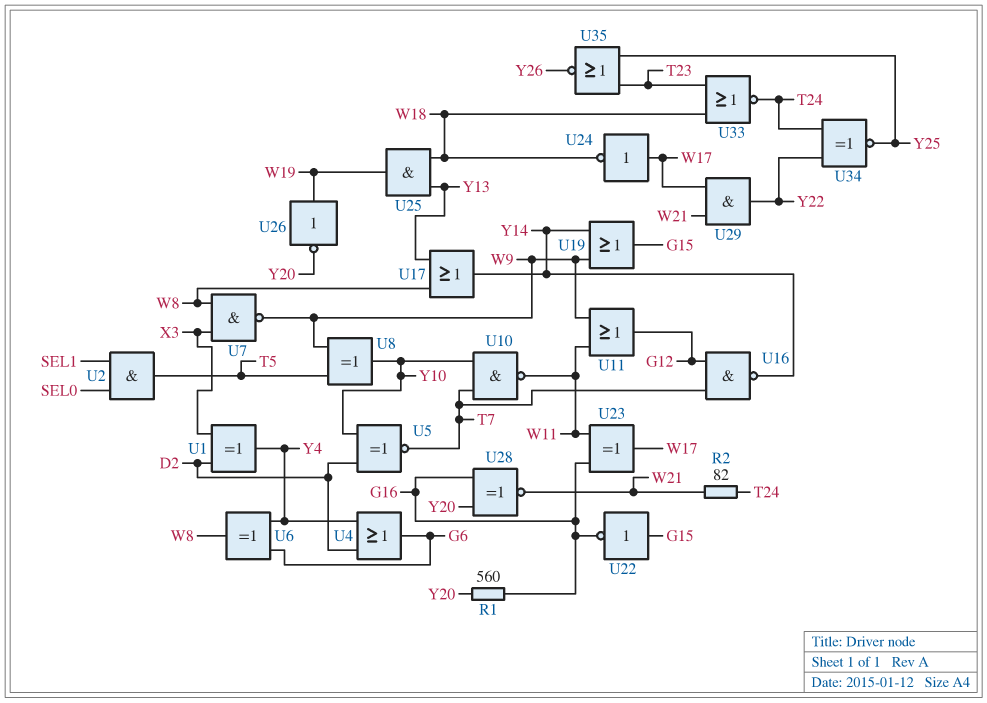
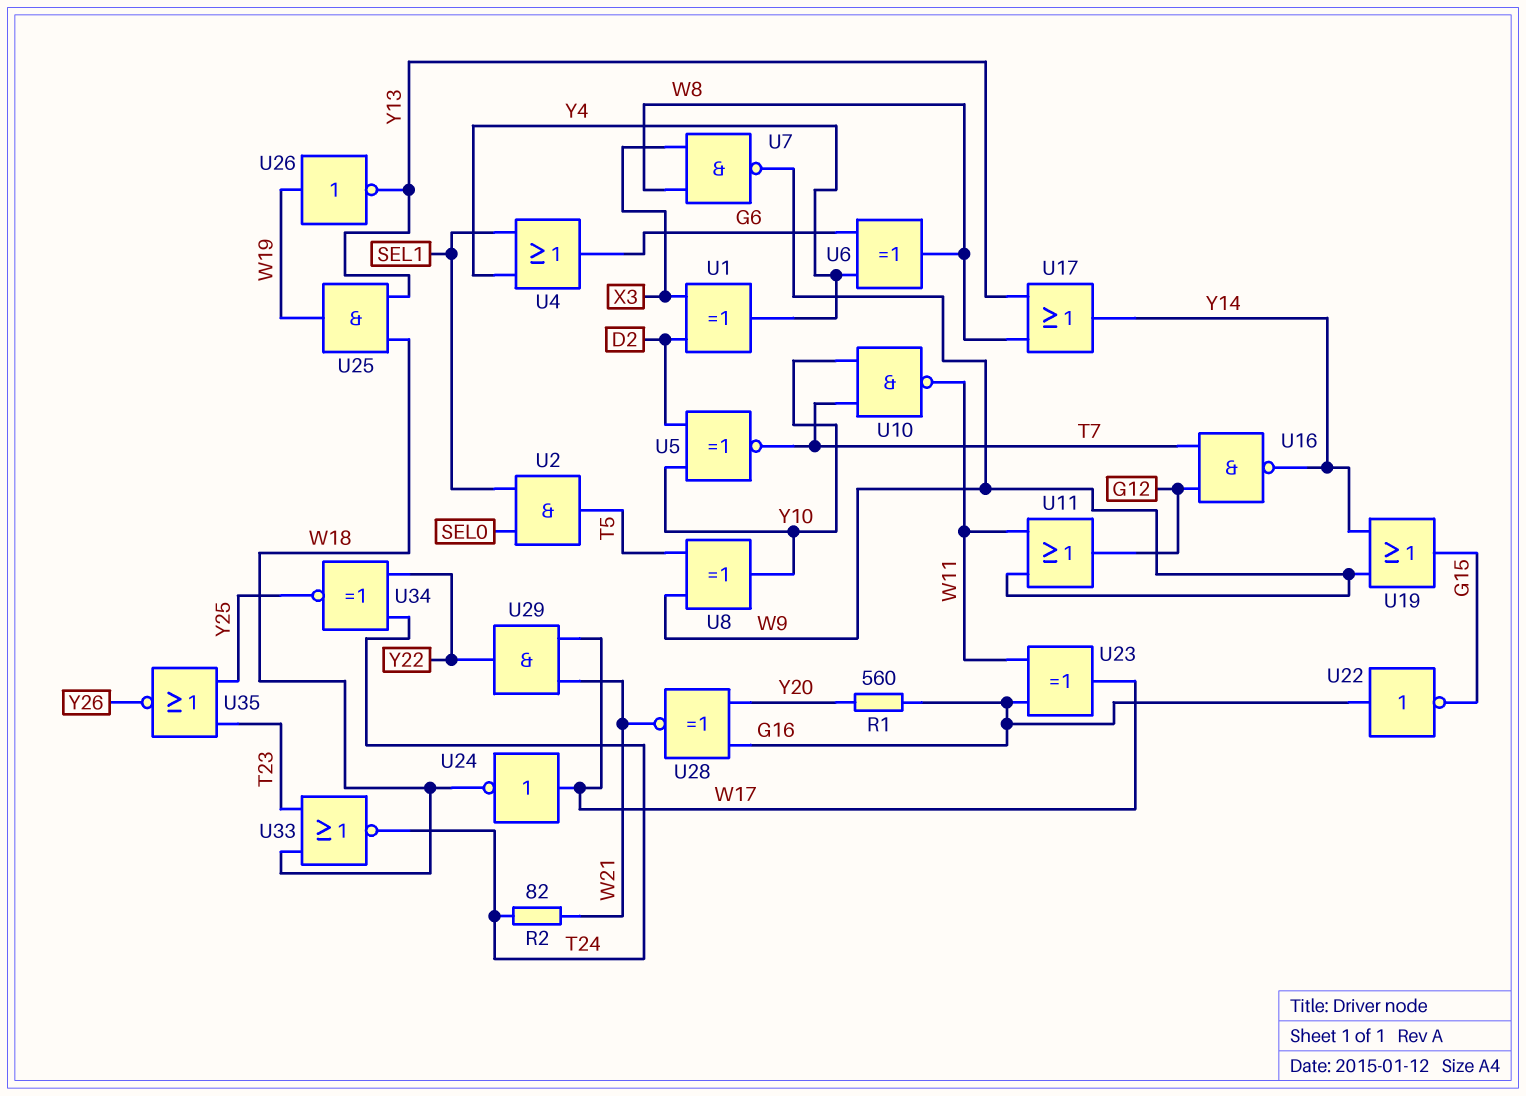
U4: OR (in D2, in Y4, out G6) -> OR (in SEL1, in Y4, out G6)
U22: NOT (in G15, out G16) -> NOT (in G16, out G15)
U26: NOT (in W19, out Y20) -> NOT (in W19, out Y13)

